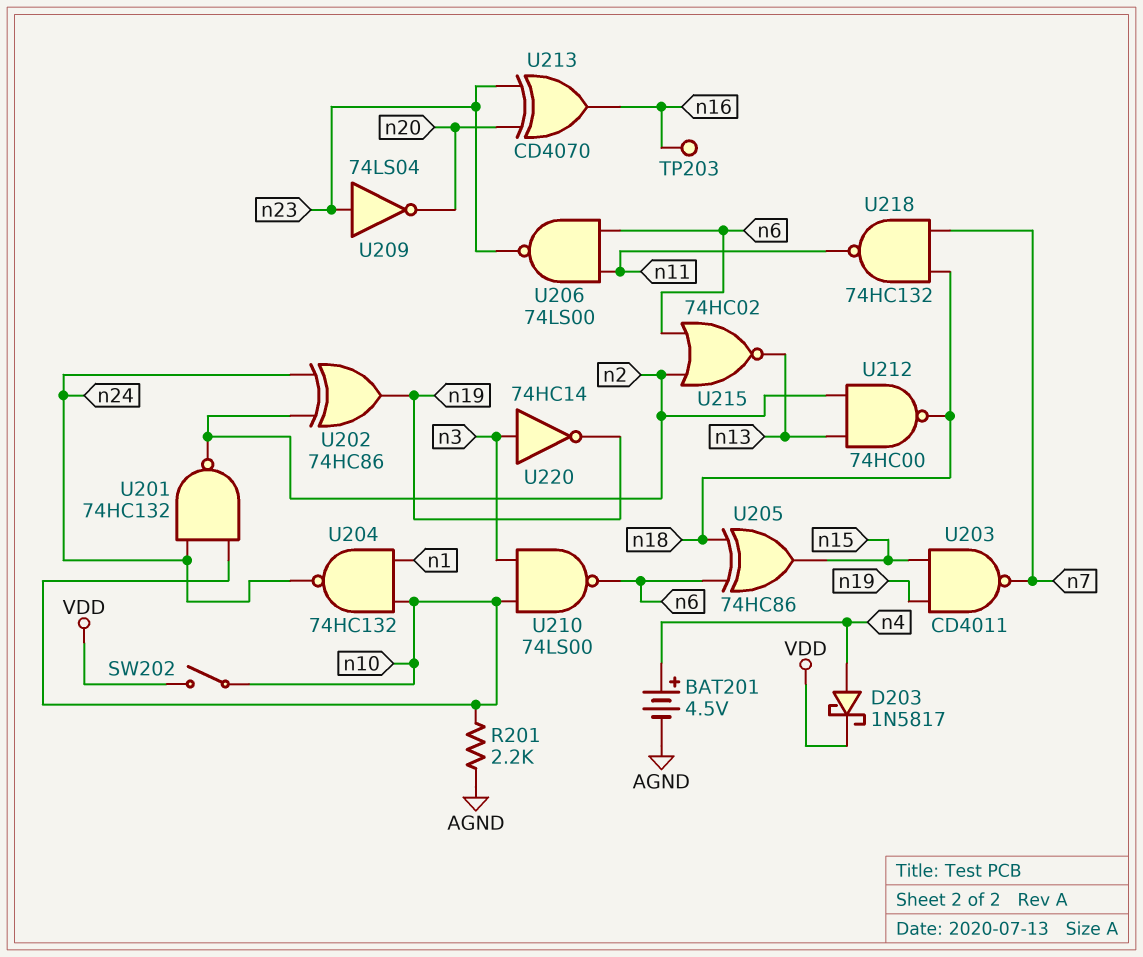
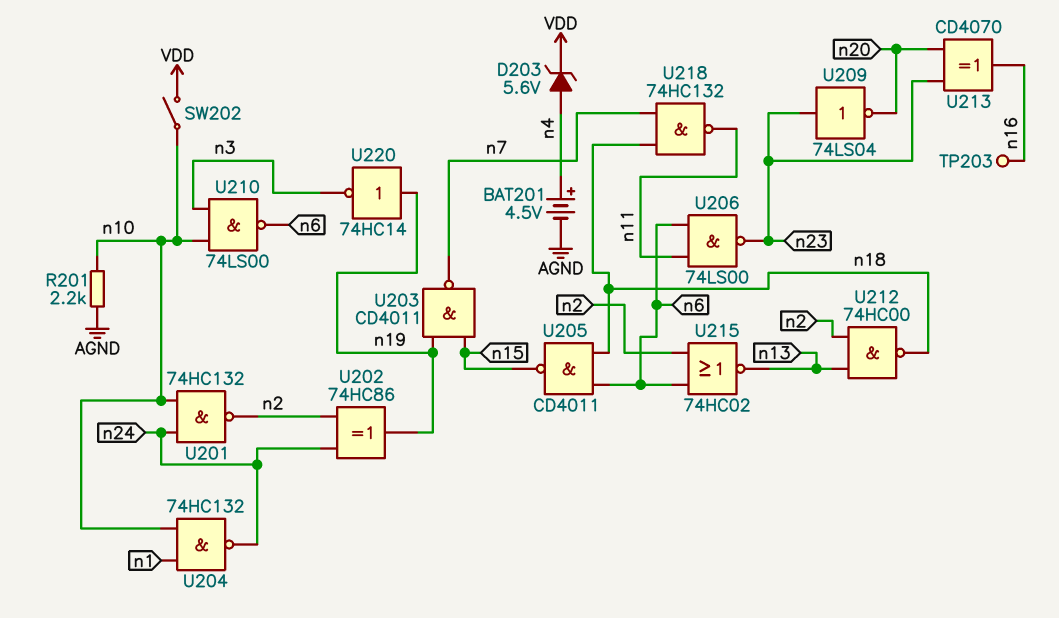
D203: schottky 1N5817 (A n4, K VDD) -> zener 5.6V (A n4, K VDD)
U205: XOR 74HC86 (in n6, in n18, out n15) -> NAND CD4011 (in n6, in n18, out n15)
U220: NOT 74HC14 (in n3, out n19) -> NOT 74HC14 (in n19, out n3)

